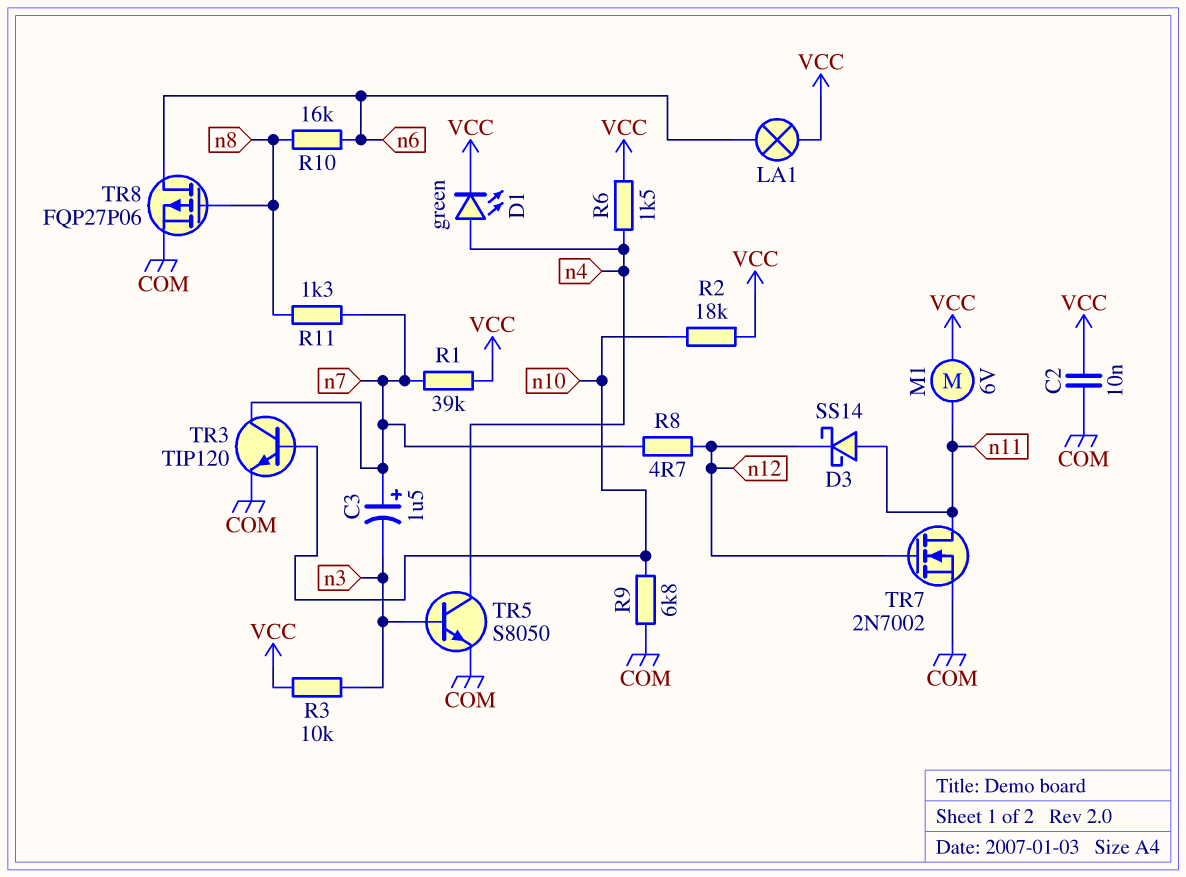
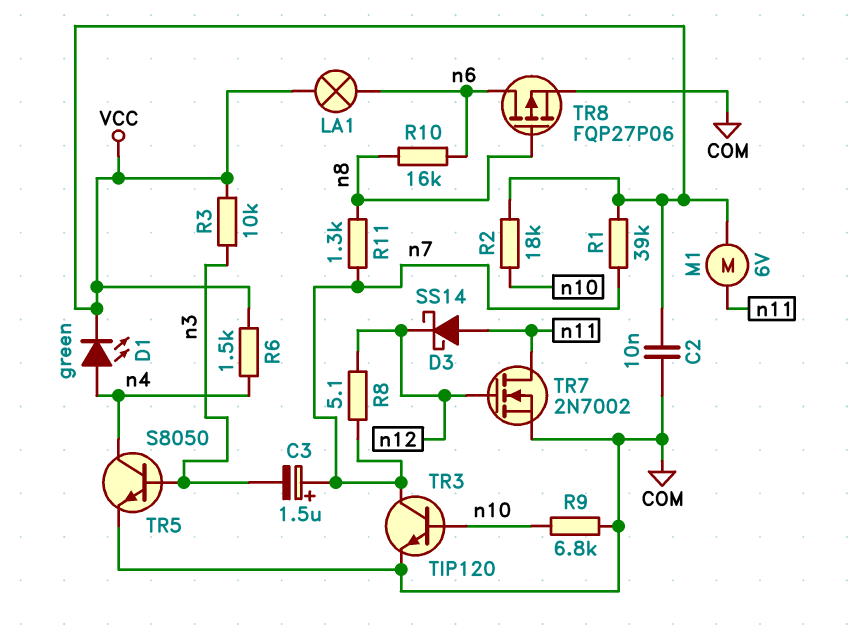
R8: 4.7 (n7, n12) -> 5.1 (n7, n12)

